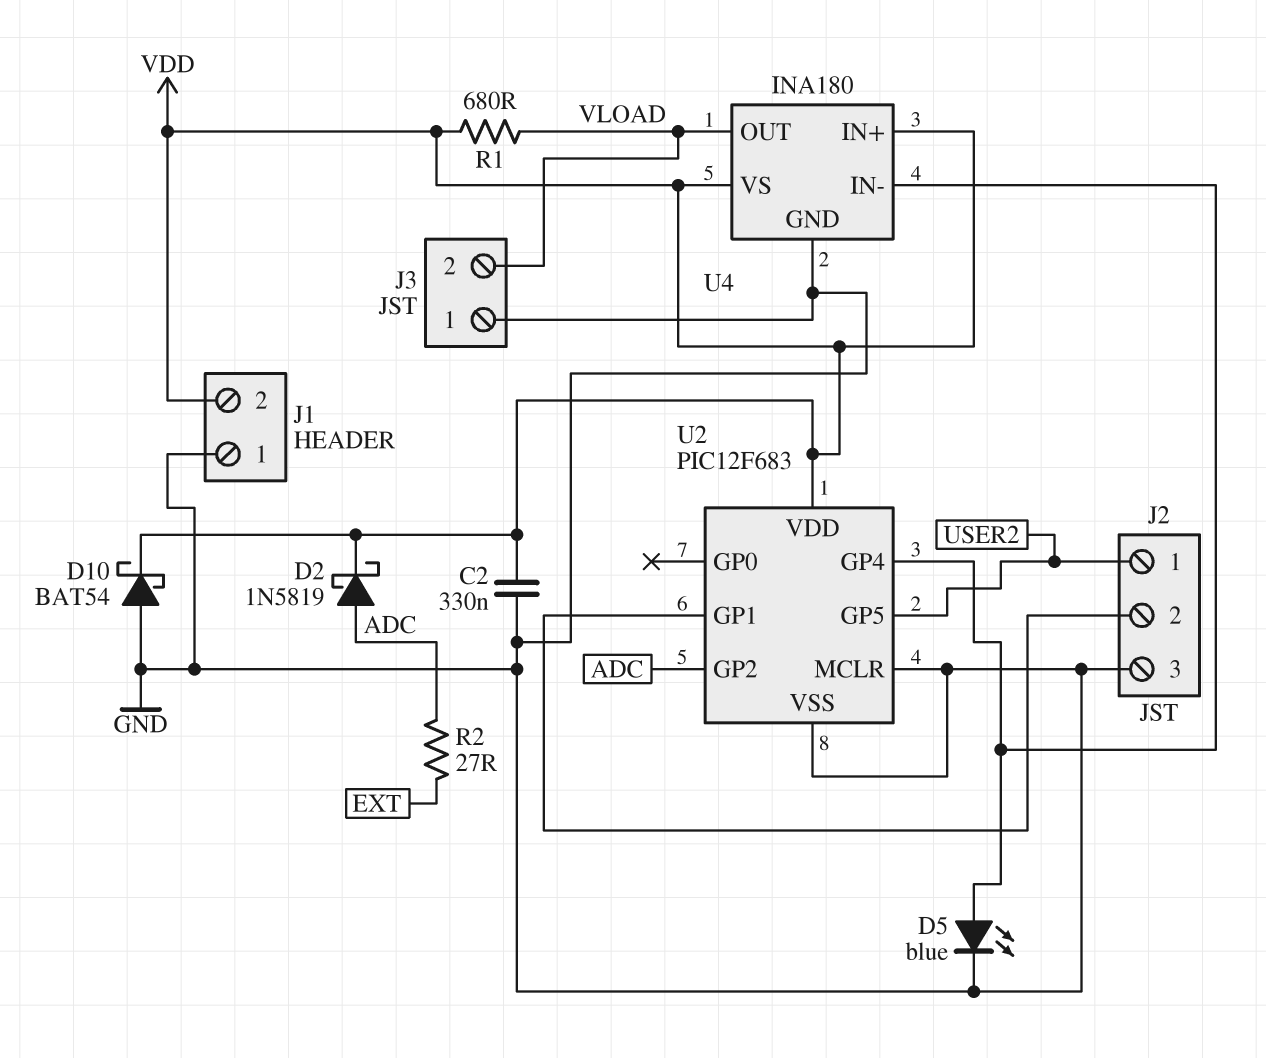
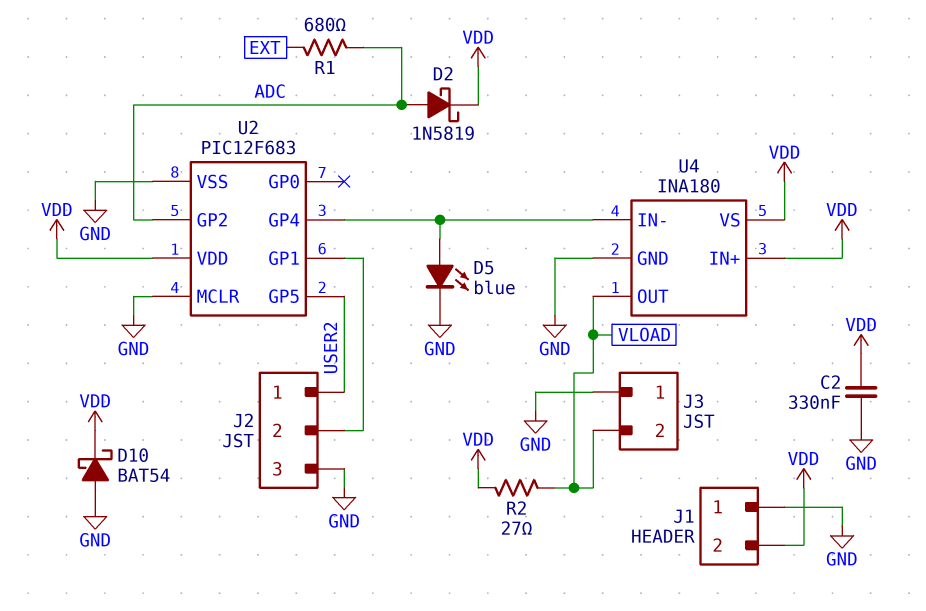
R1: 680 (VDD, VLOAD) -> 680 (ADC, EXT)
R2: 27 (ADC, EXT) -> 27 (VDD, VLOAD)

